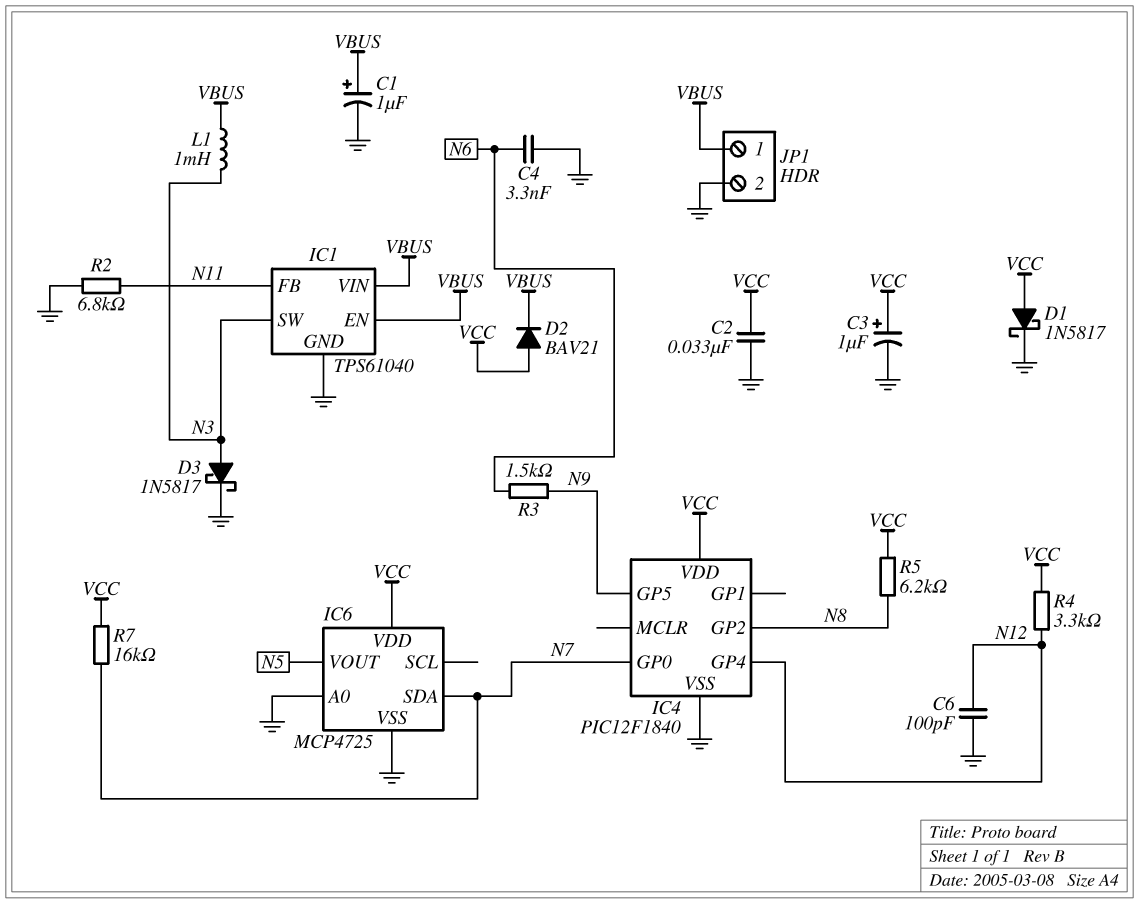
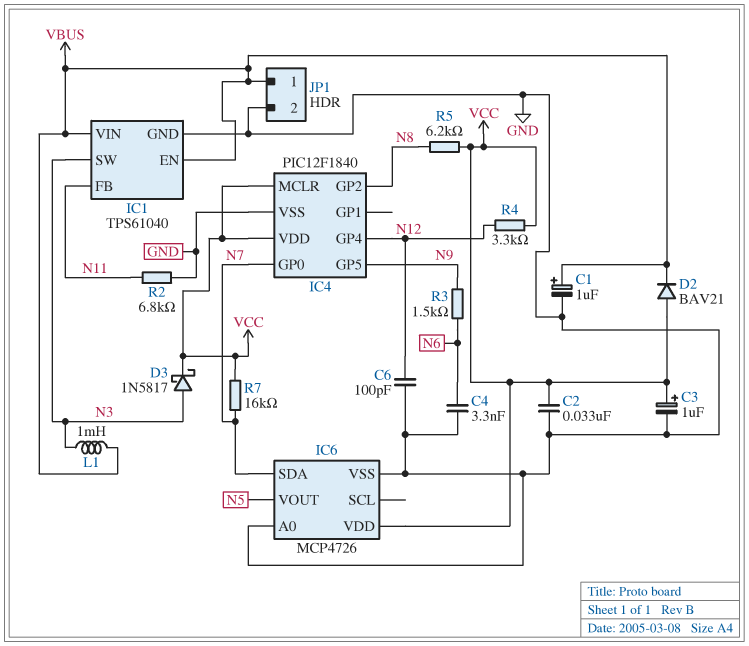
D1: schottky 1N5817 (A VCC, K GND) -> none
D3: schottky 1N5817 (A N3, K GND) -> schottky 1N5817 (A N3, K VCC)
IC4 pin MCLR: none -> VCC
IC6: MCP4725 -> MCP4726

